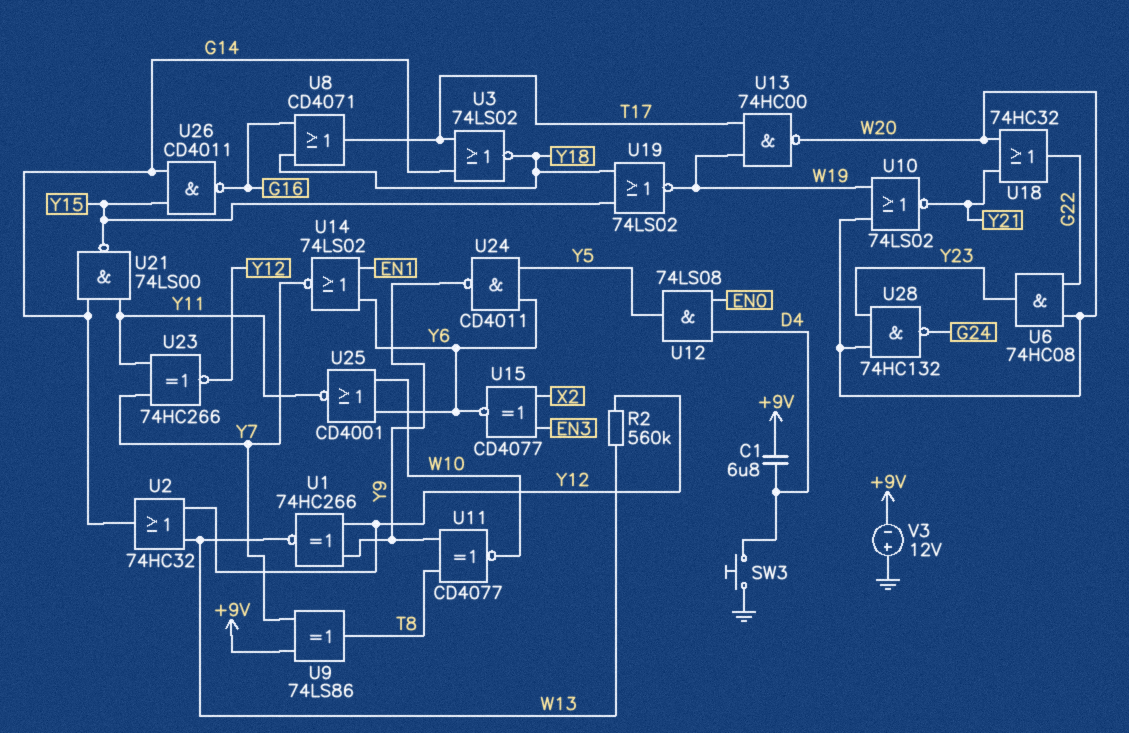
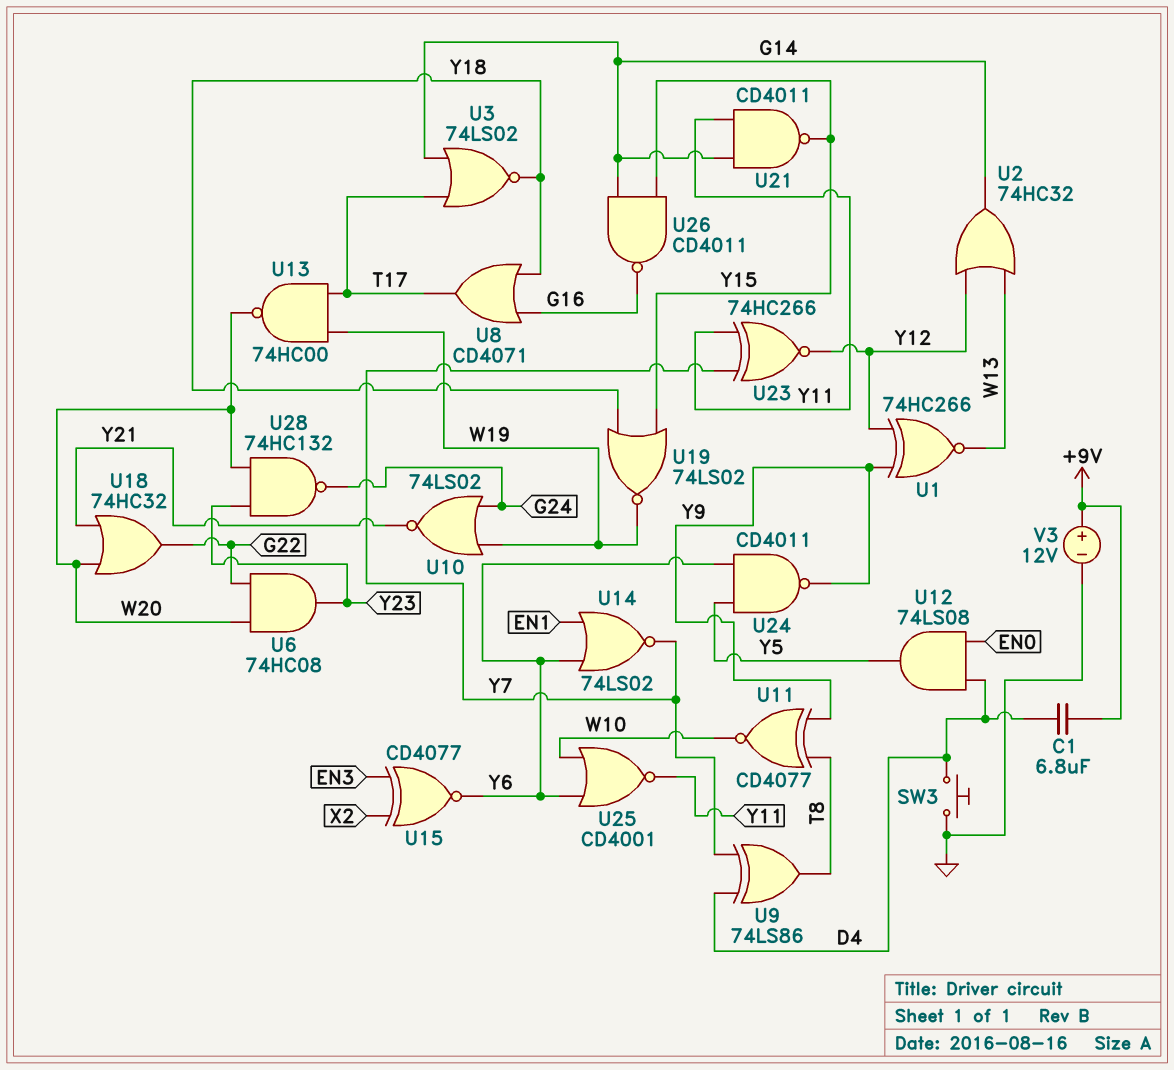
R2: 560k (W13, Y12) -> none
U9: XOR 74LS86 (in +9V, in Y7, out T8) -> XOR 74LS86 (in D4, in Y7, out T8)
U10: NOR 74LS02 (in W19, in W20, out Y21) -> NOR 74LS02 (in G24, in W19, out Y21)
U21: NAND 74LS00 (in G14, in Y11, out Y15) -> NAND CD4011 (in G14, in Y11, out Y15)
V3: 12V (plus GND, minus +9V) -> 12V (plus +9V, minus GND)

